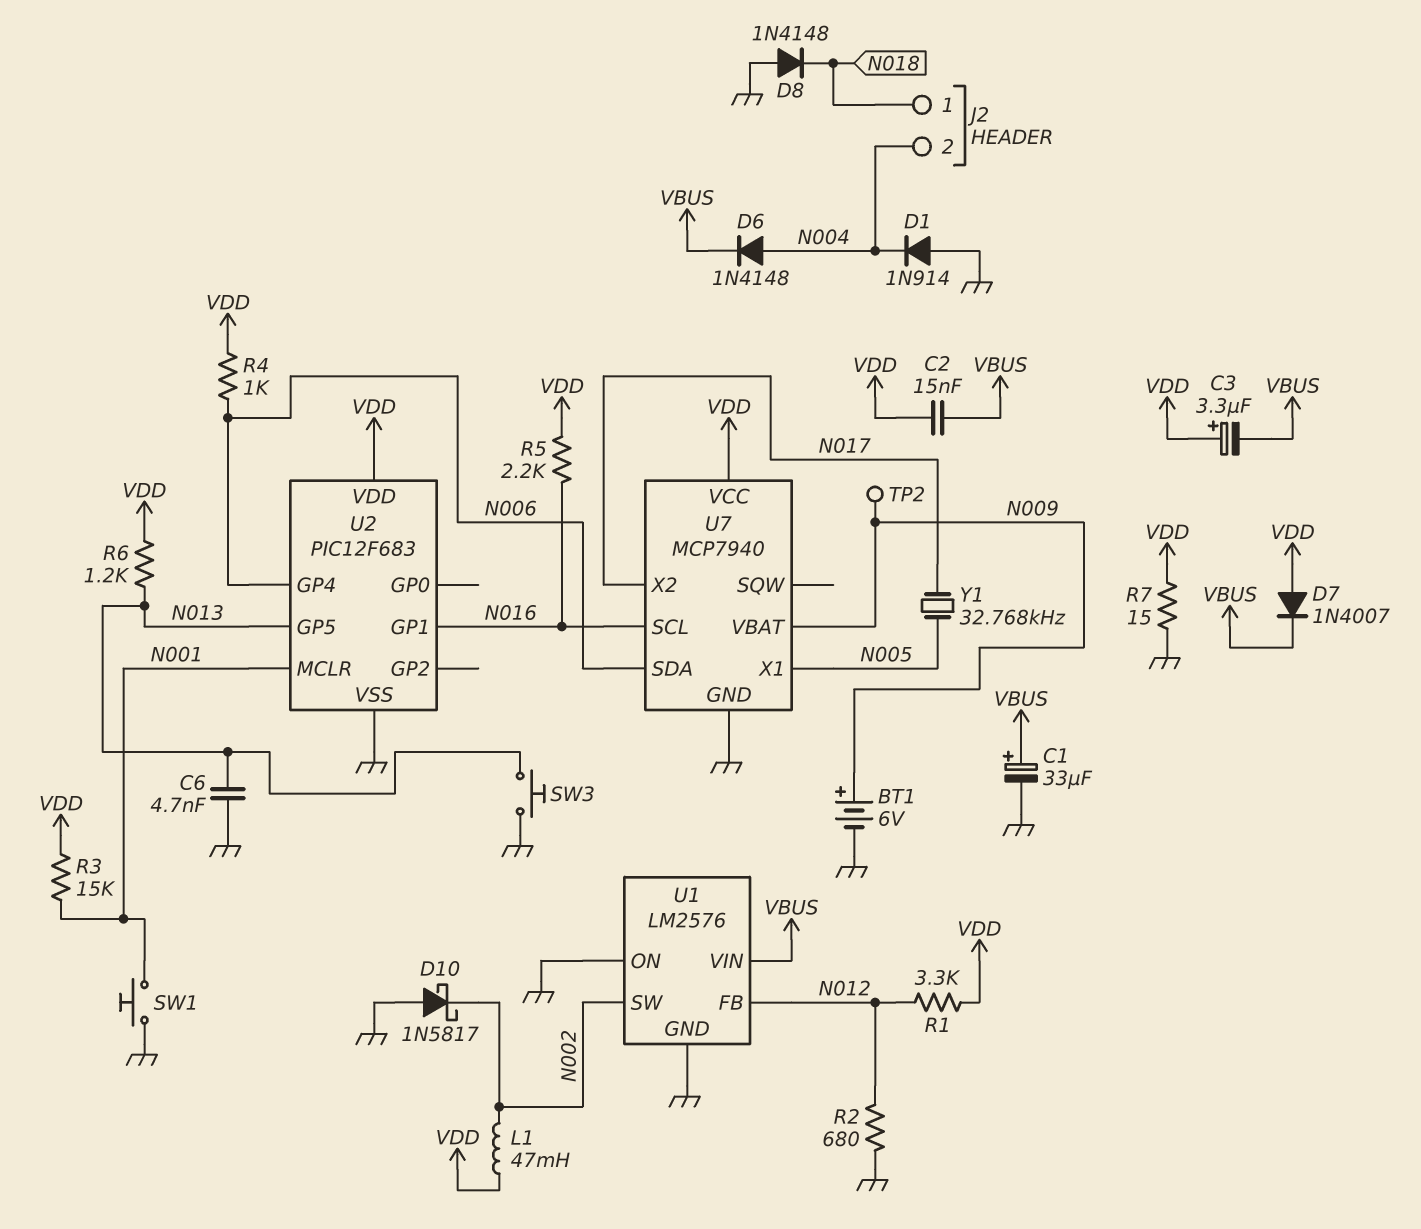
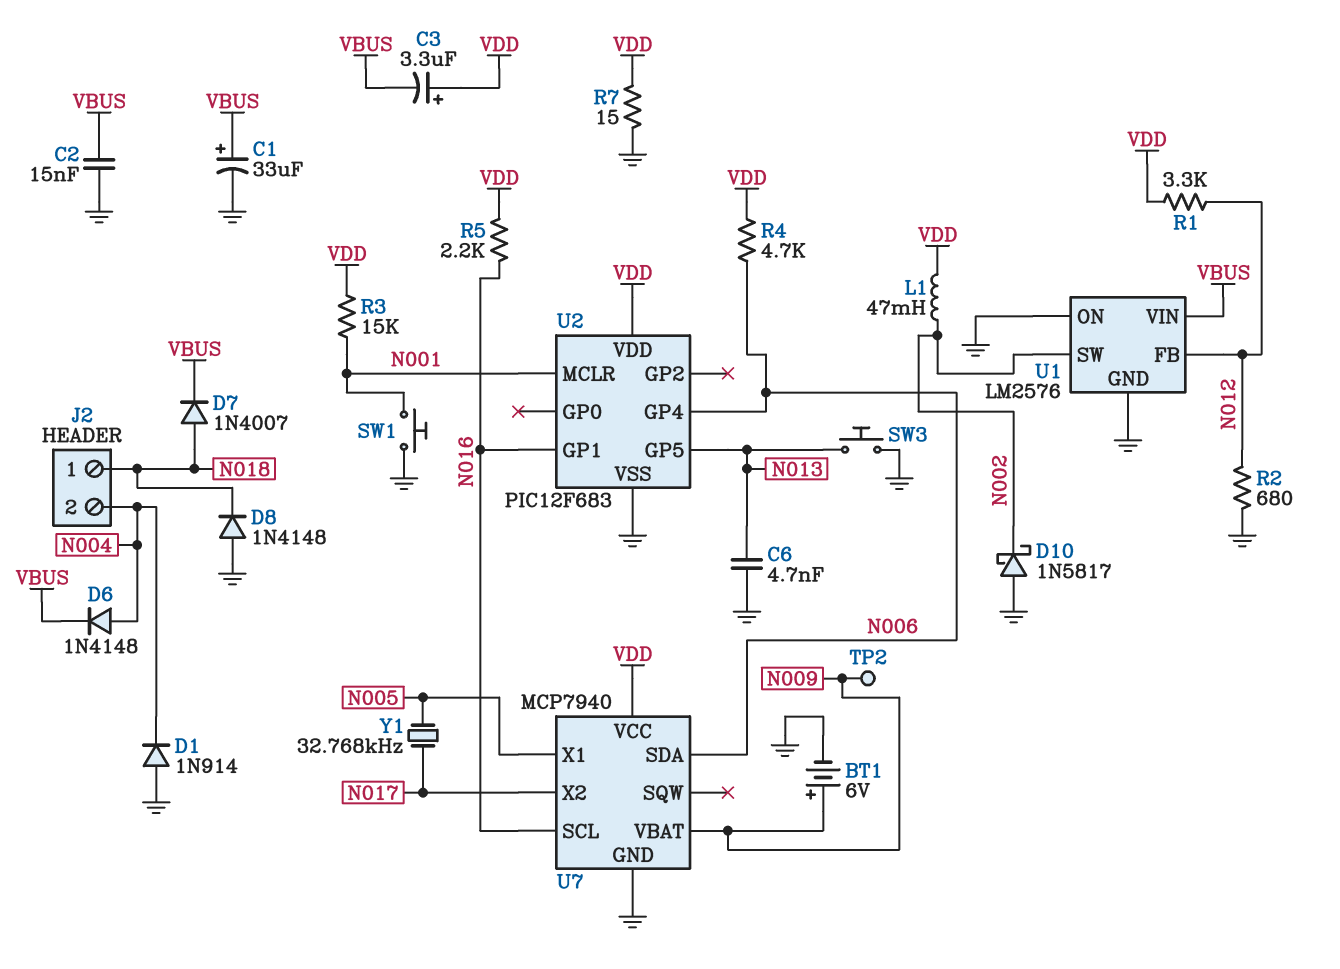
C2: 15nF (VBUS, VDD) -> 15nF (GND, VBUS)
D7: diode 1N4007 (A VDD, K VBUS) -> diode 1N4007 (A N018, K VBUS)
R4: 1k (N006, VDD) -> 4.7k (N006, VDD)
R6: 1.2k (N013, VDD) -> none

